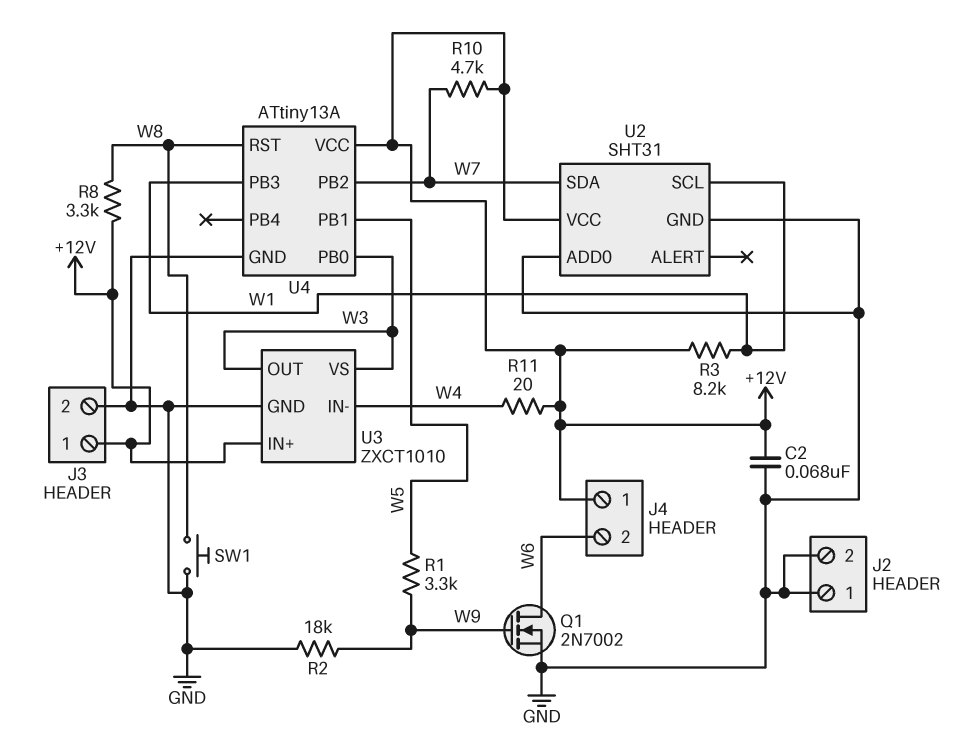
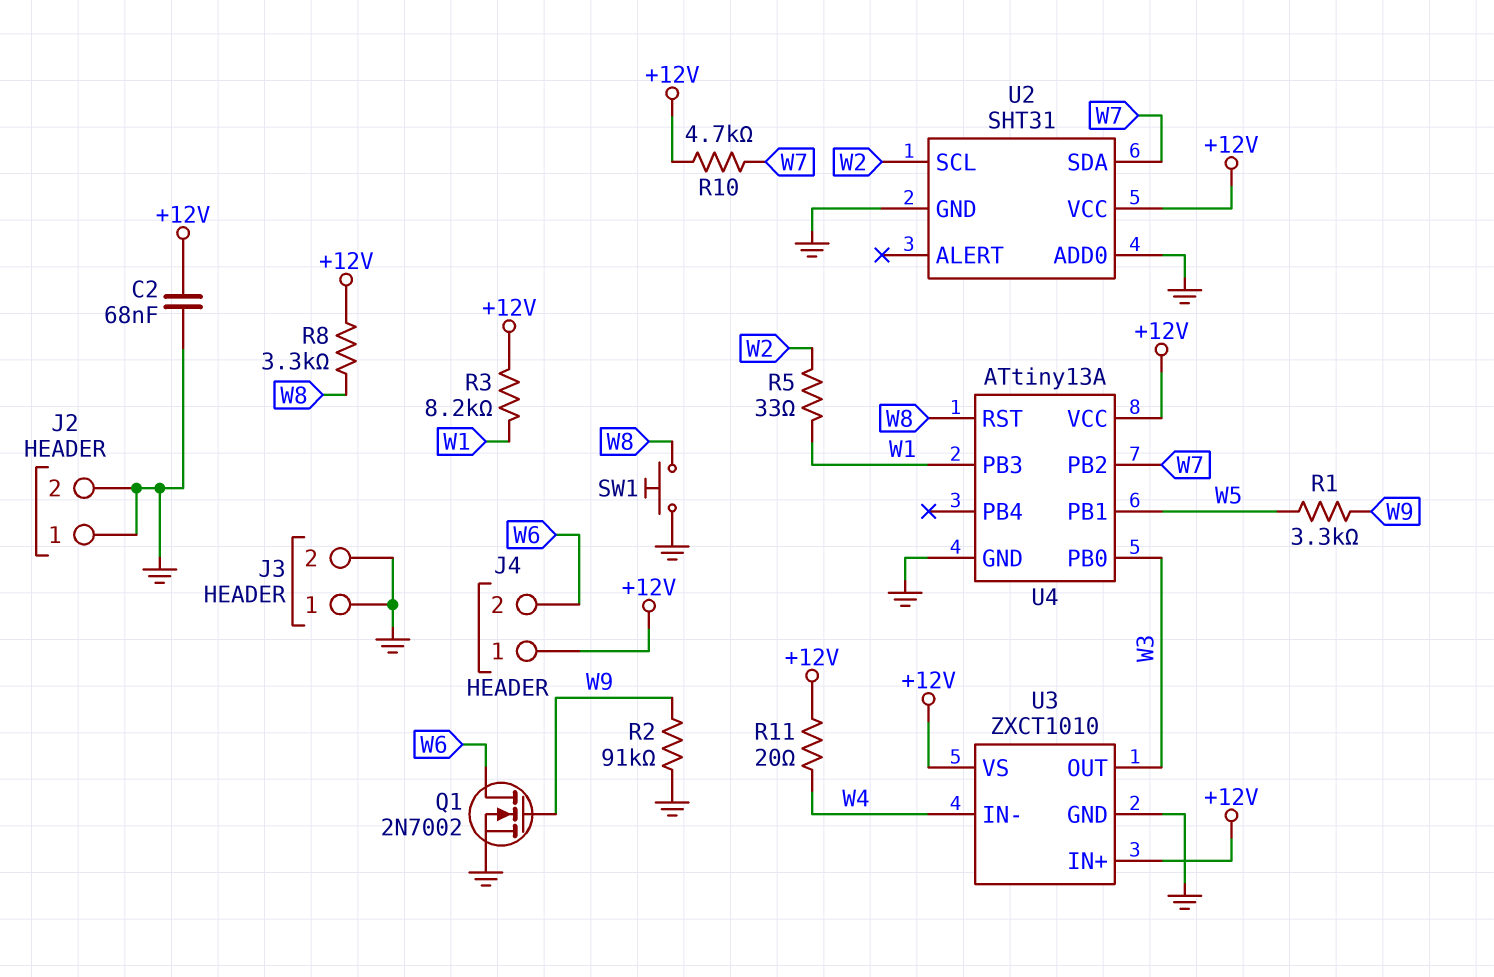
J3 pin 1: +12V -> GND
R2: 18k (GND, W9) -> 91k (GND, W9)
R5: none -> 33 (W1, W2)
U2 pin SCL: W1 -> W2
U3 pin VS: W3 -> +12V

